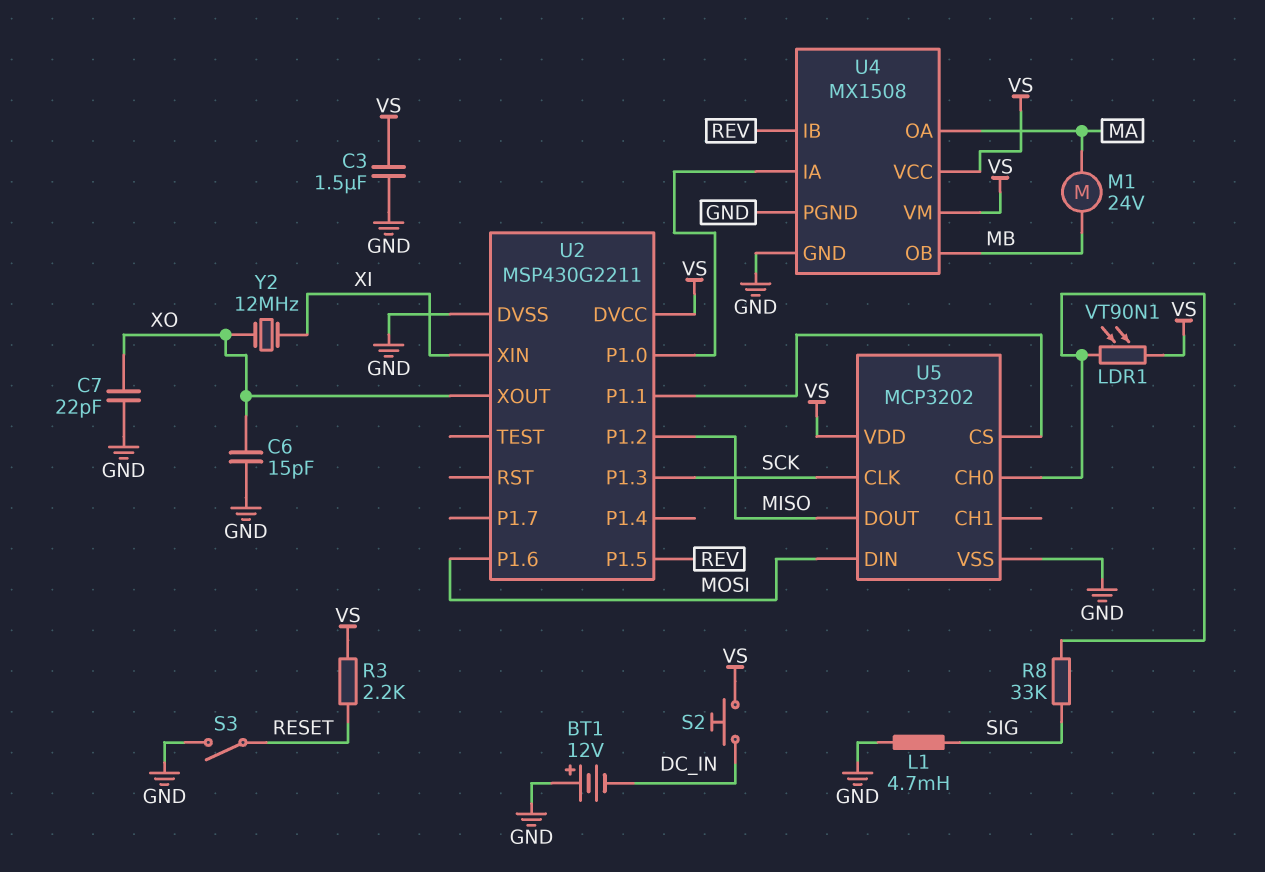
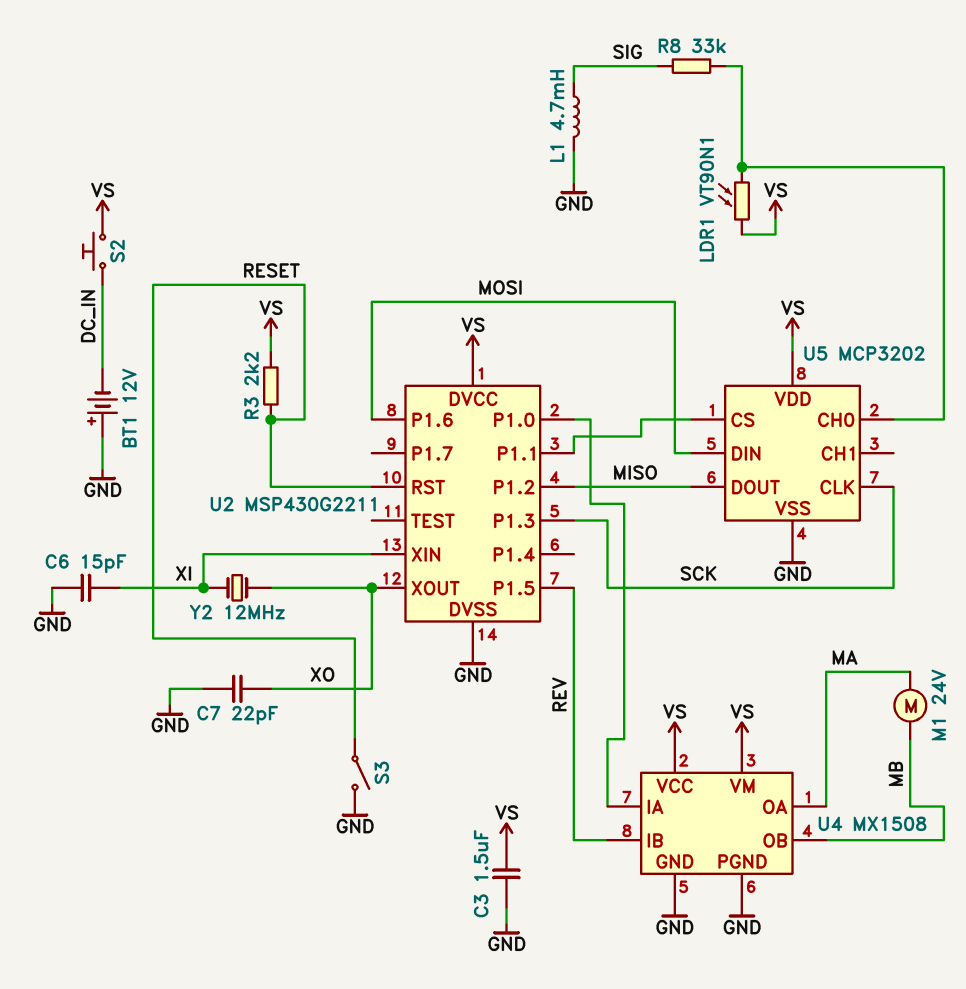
C6: 15pF (GND, XO) -> 15pF (GND, XI)
U2 pin RST: none -> RESET

